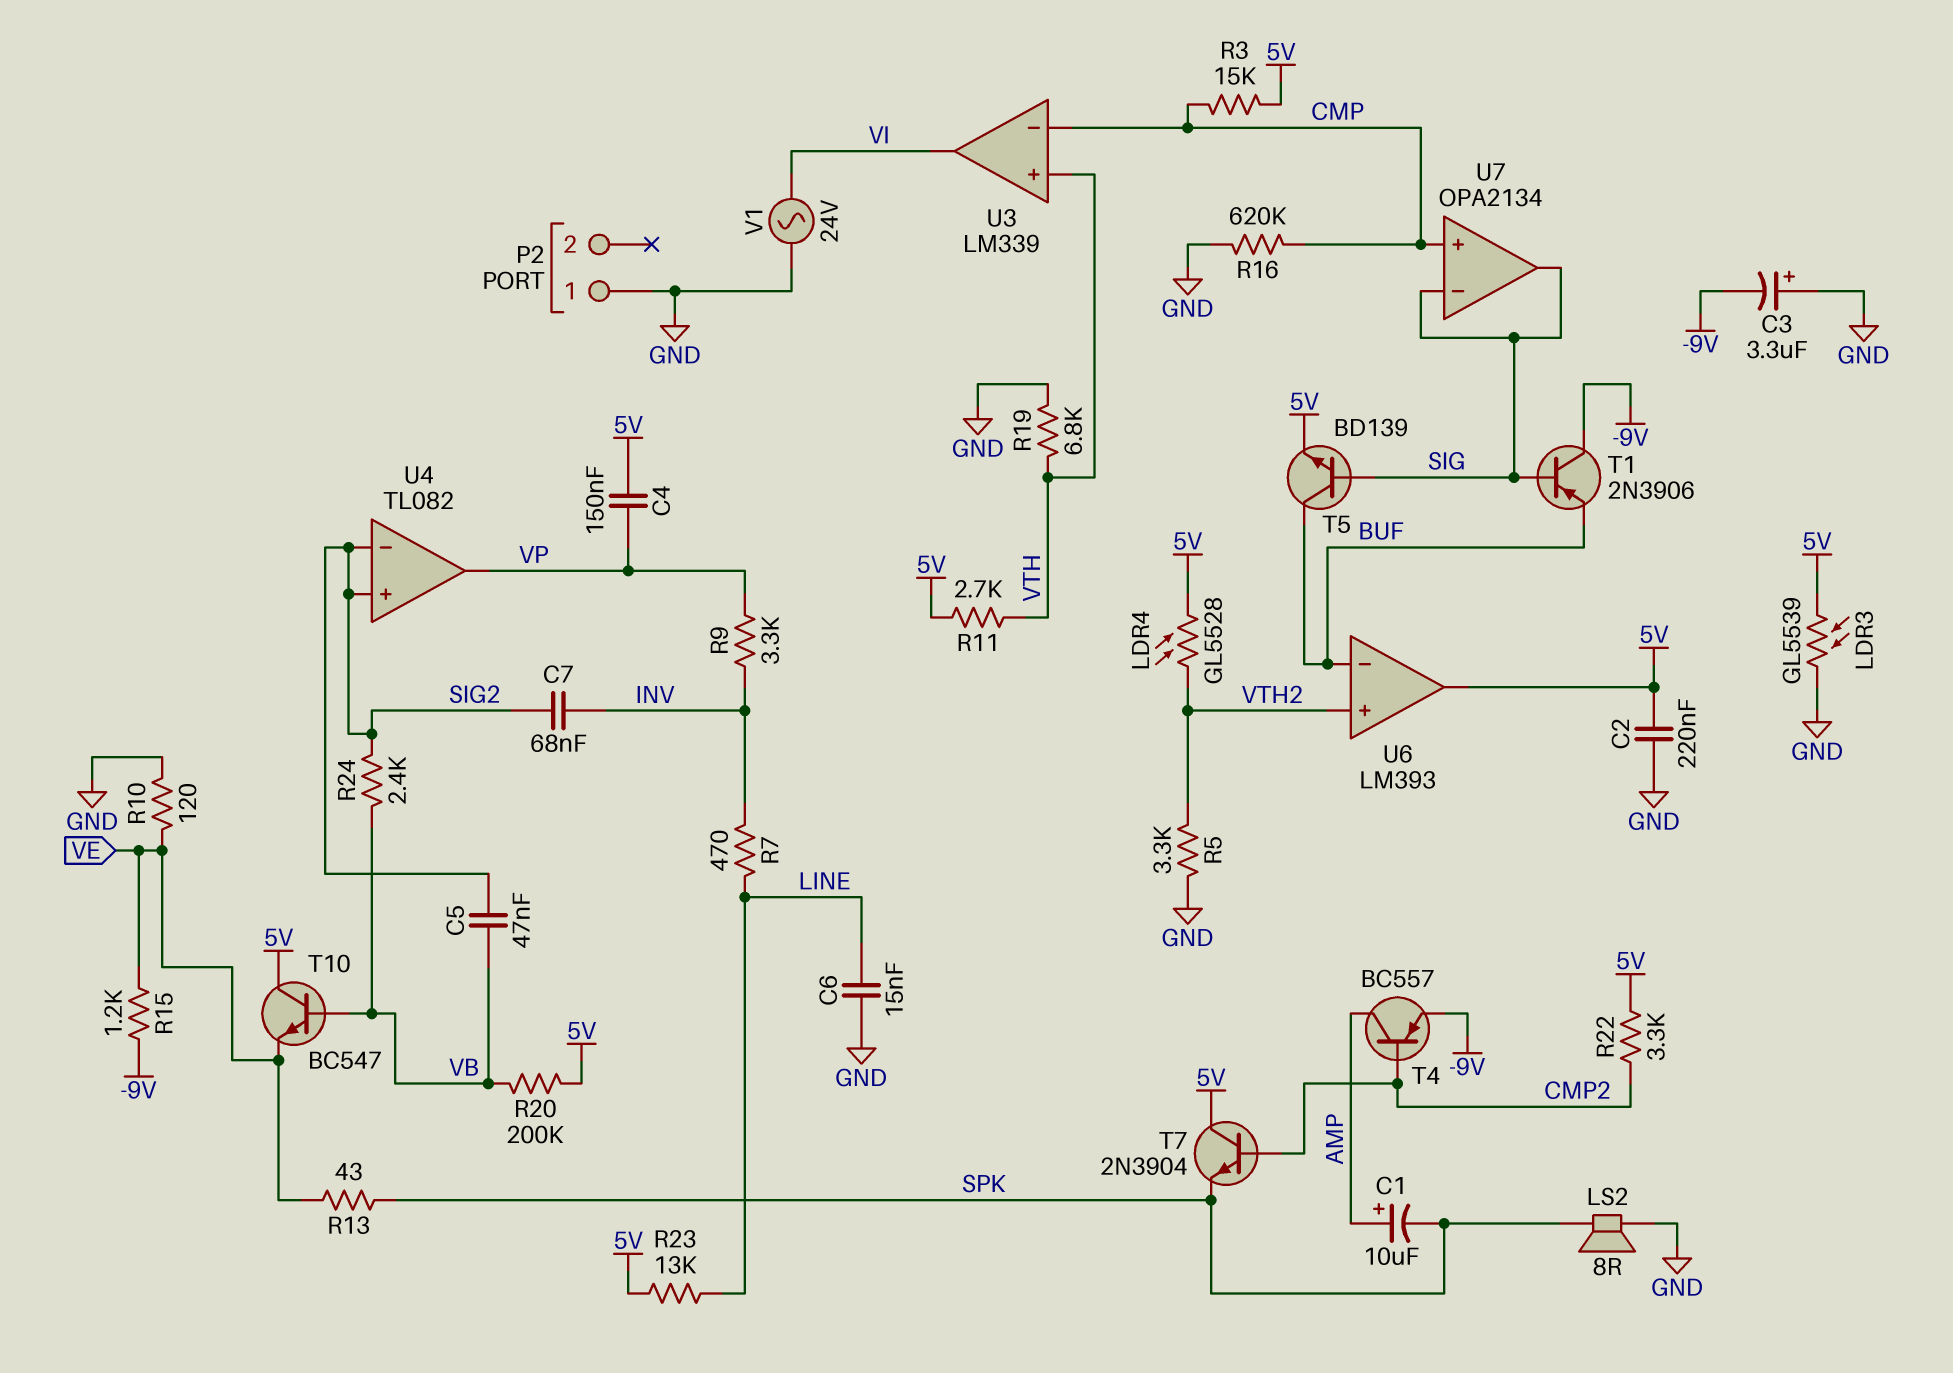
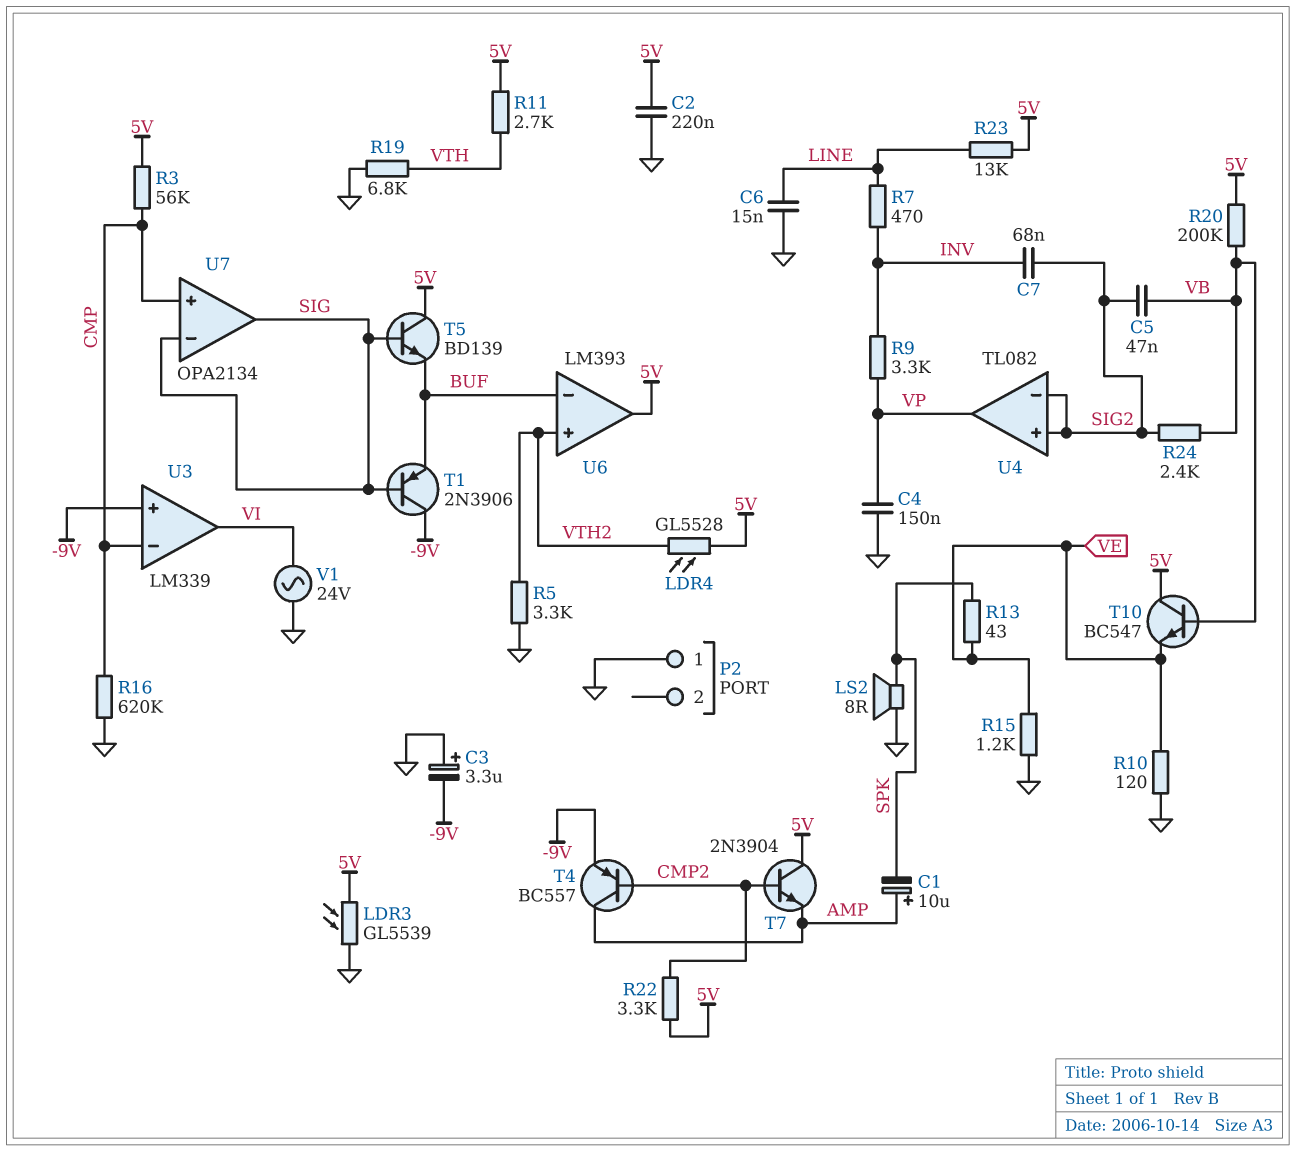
C4: 150nF (5V, VP) -> 150nF (GND, VP)
R3: 15k (5V, CMP) -> 56k (5V, CMP)
R15: 1.2k (-9V, VE) -> 1.2k (GND, VE)
T5: NPN BD139 (B SIG, C BUF, E 5V) -> NPN BD139 (B SIG, C 5V, E BUF)
T7: NPN 2N3904 (B CMP2, C 5V, E SPK) -> NPN 2N3904 (B CMP2, C 5V, E AMP)
U3 pin in+: VTH -> -9V

